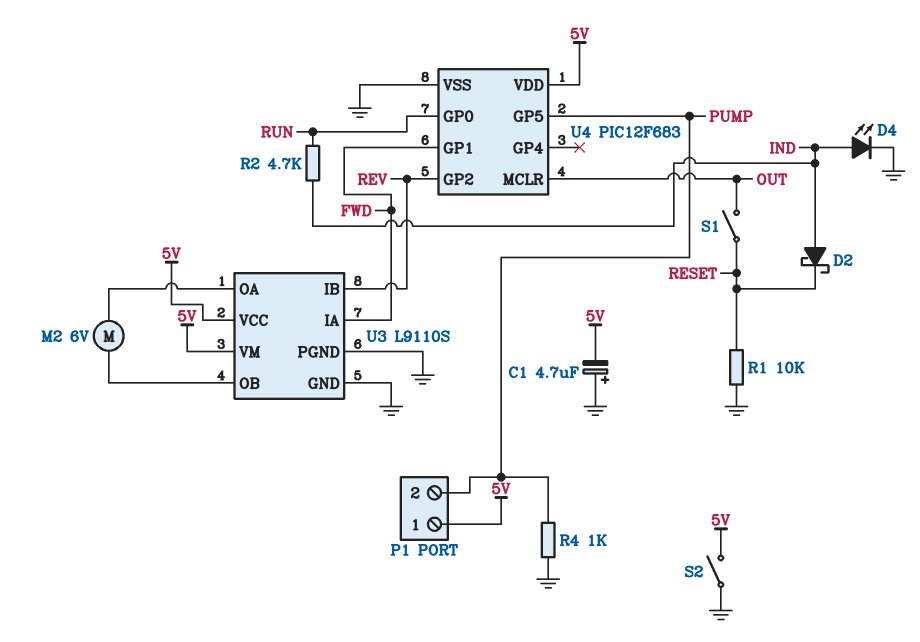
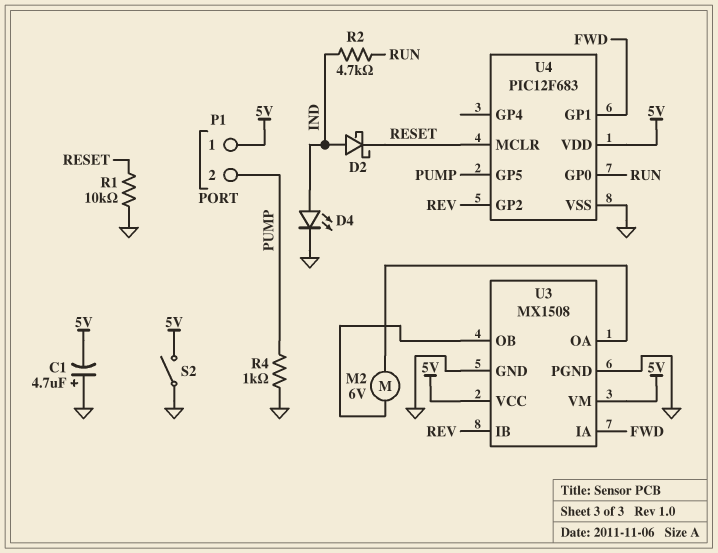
S1: switch (OUT, RESET) -> none
U3: L9110S -> MX1508
U4 pin MCLR: OUT -> RESET

